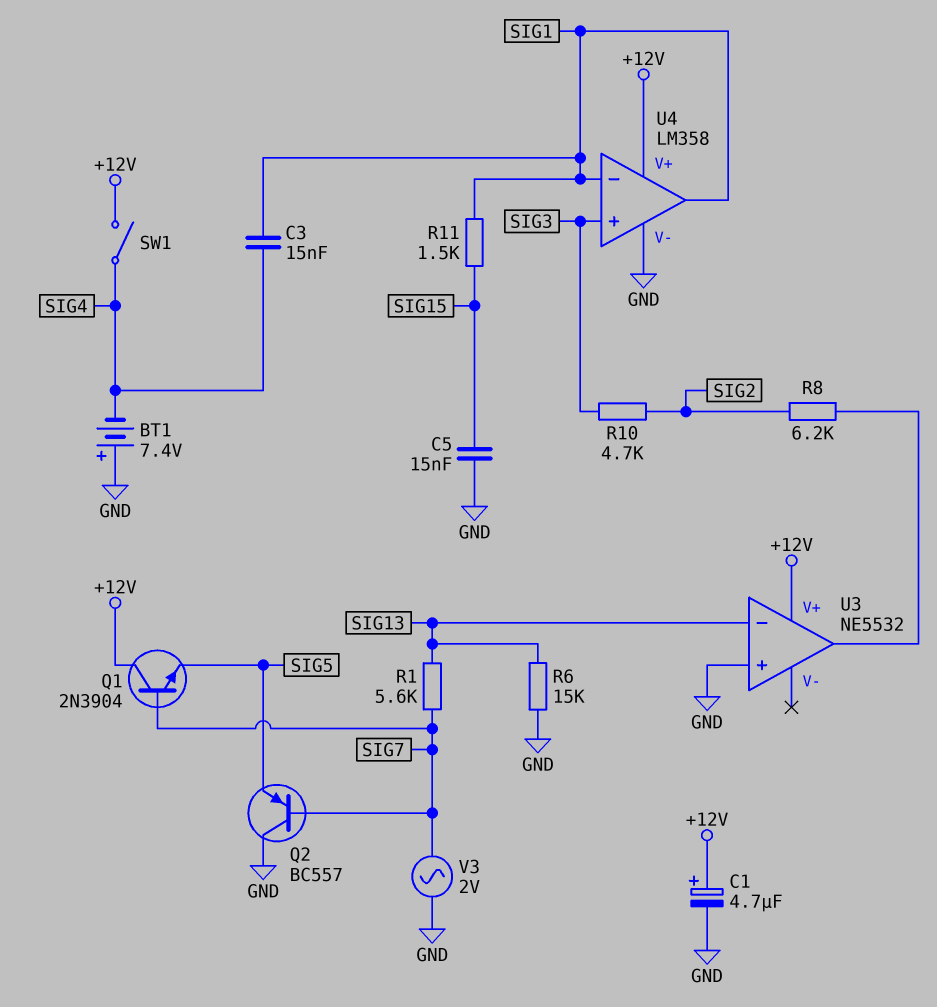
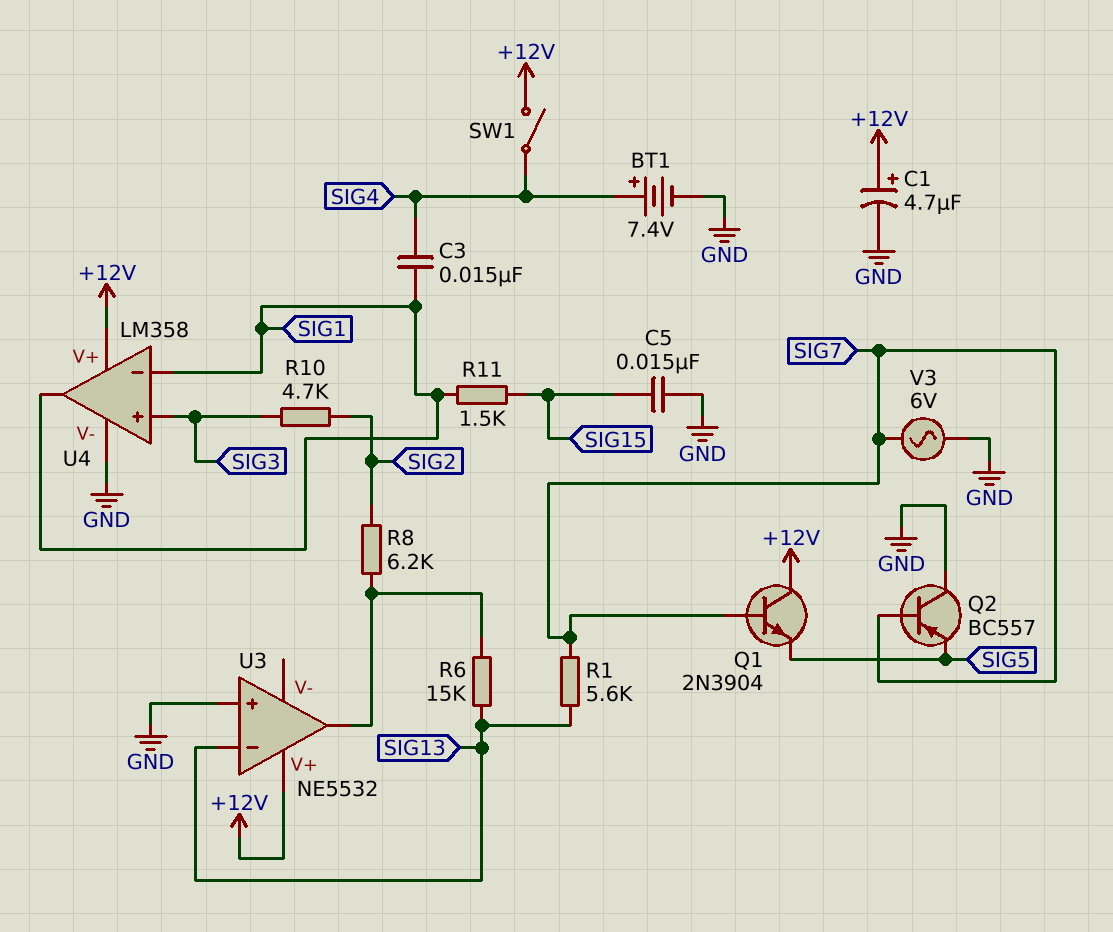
BT1: 7.4V (plus GND, minus SIG4) -> 7.4V (plus SIG4, minus GND)
R6: 15k (GND, SIG13) -> 15k (SIG13, U3/out)
V3: AC 2V (GND, SIG7) -> AC 6V (GND, SIG7)

